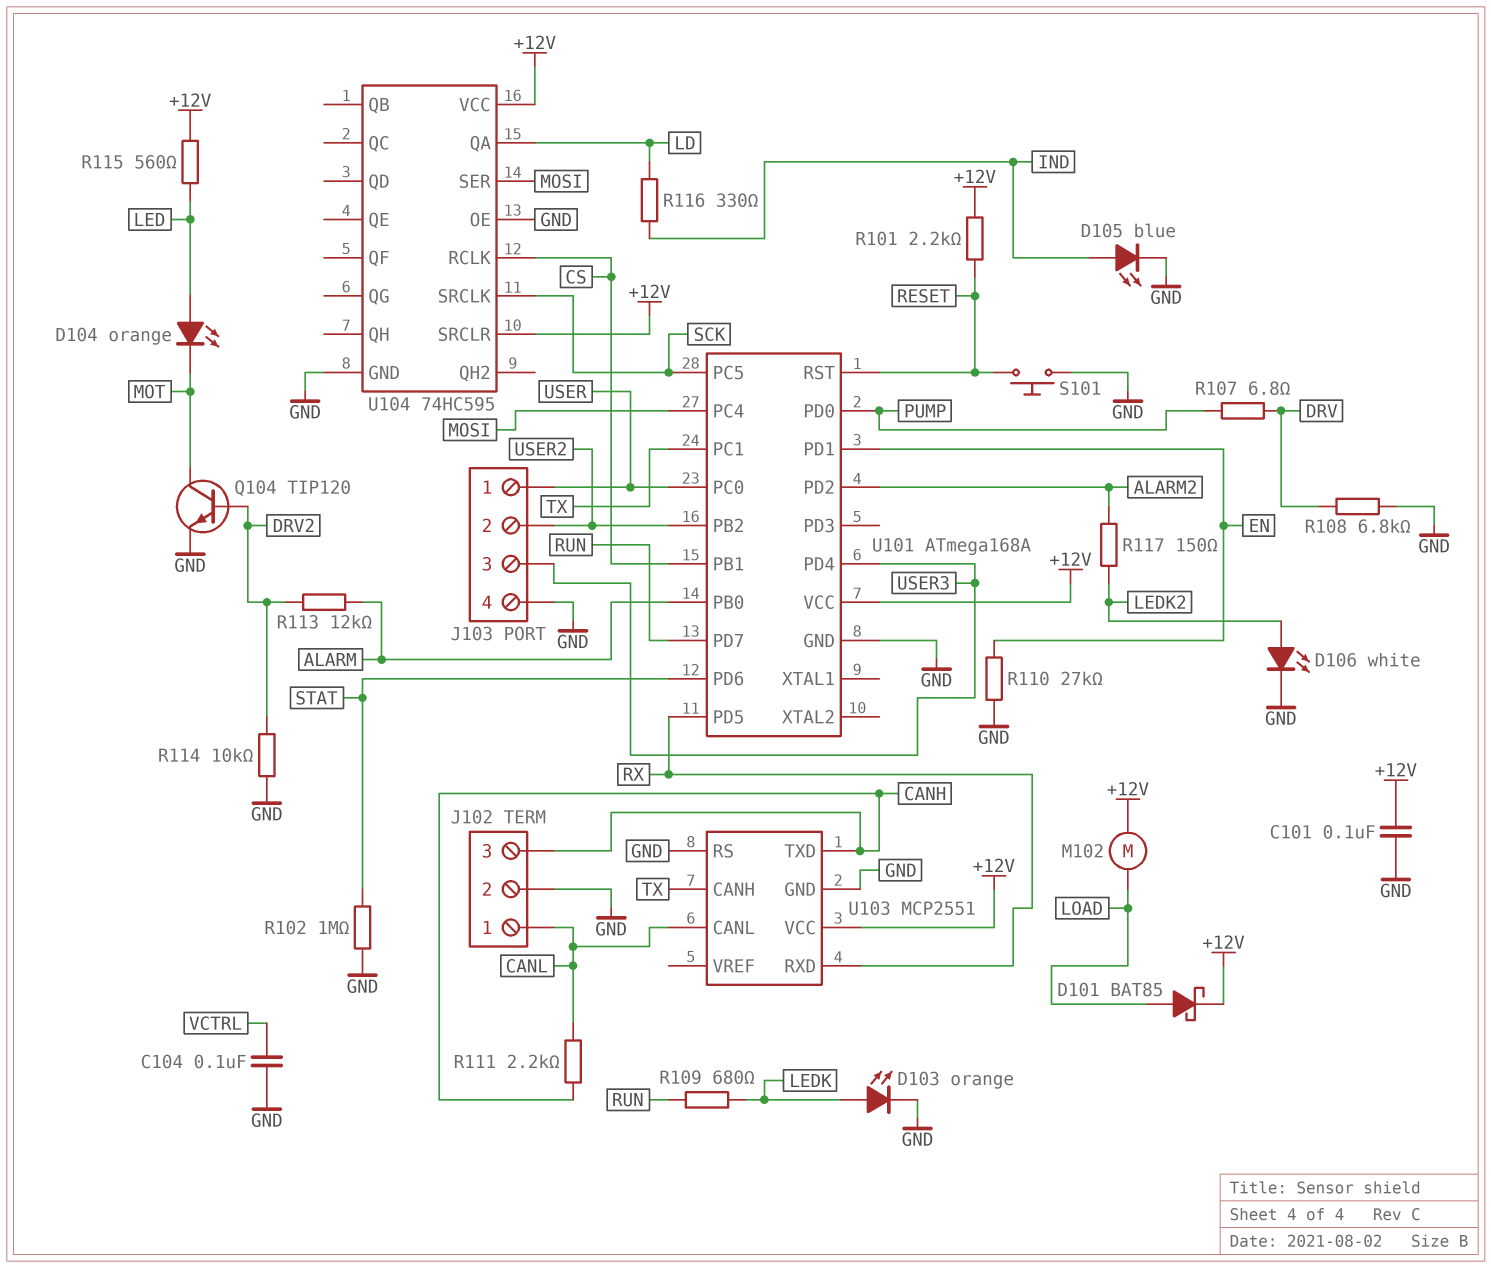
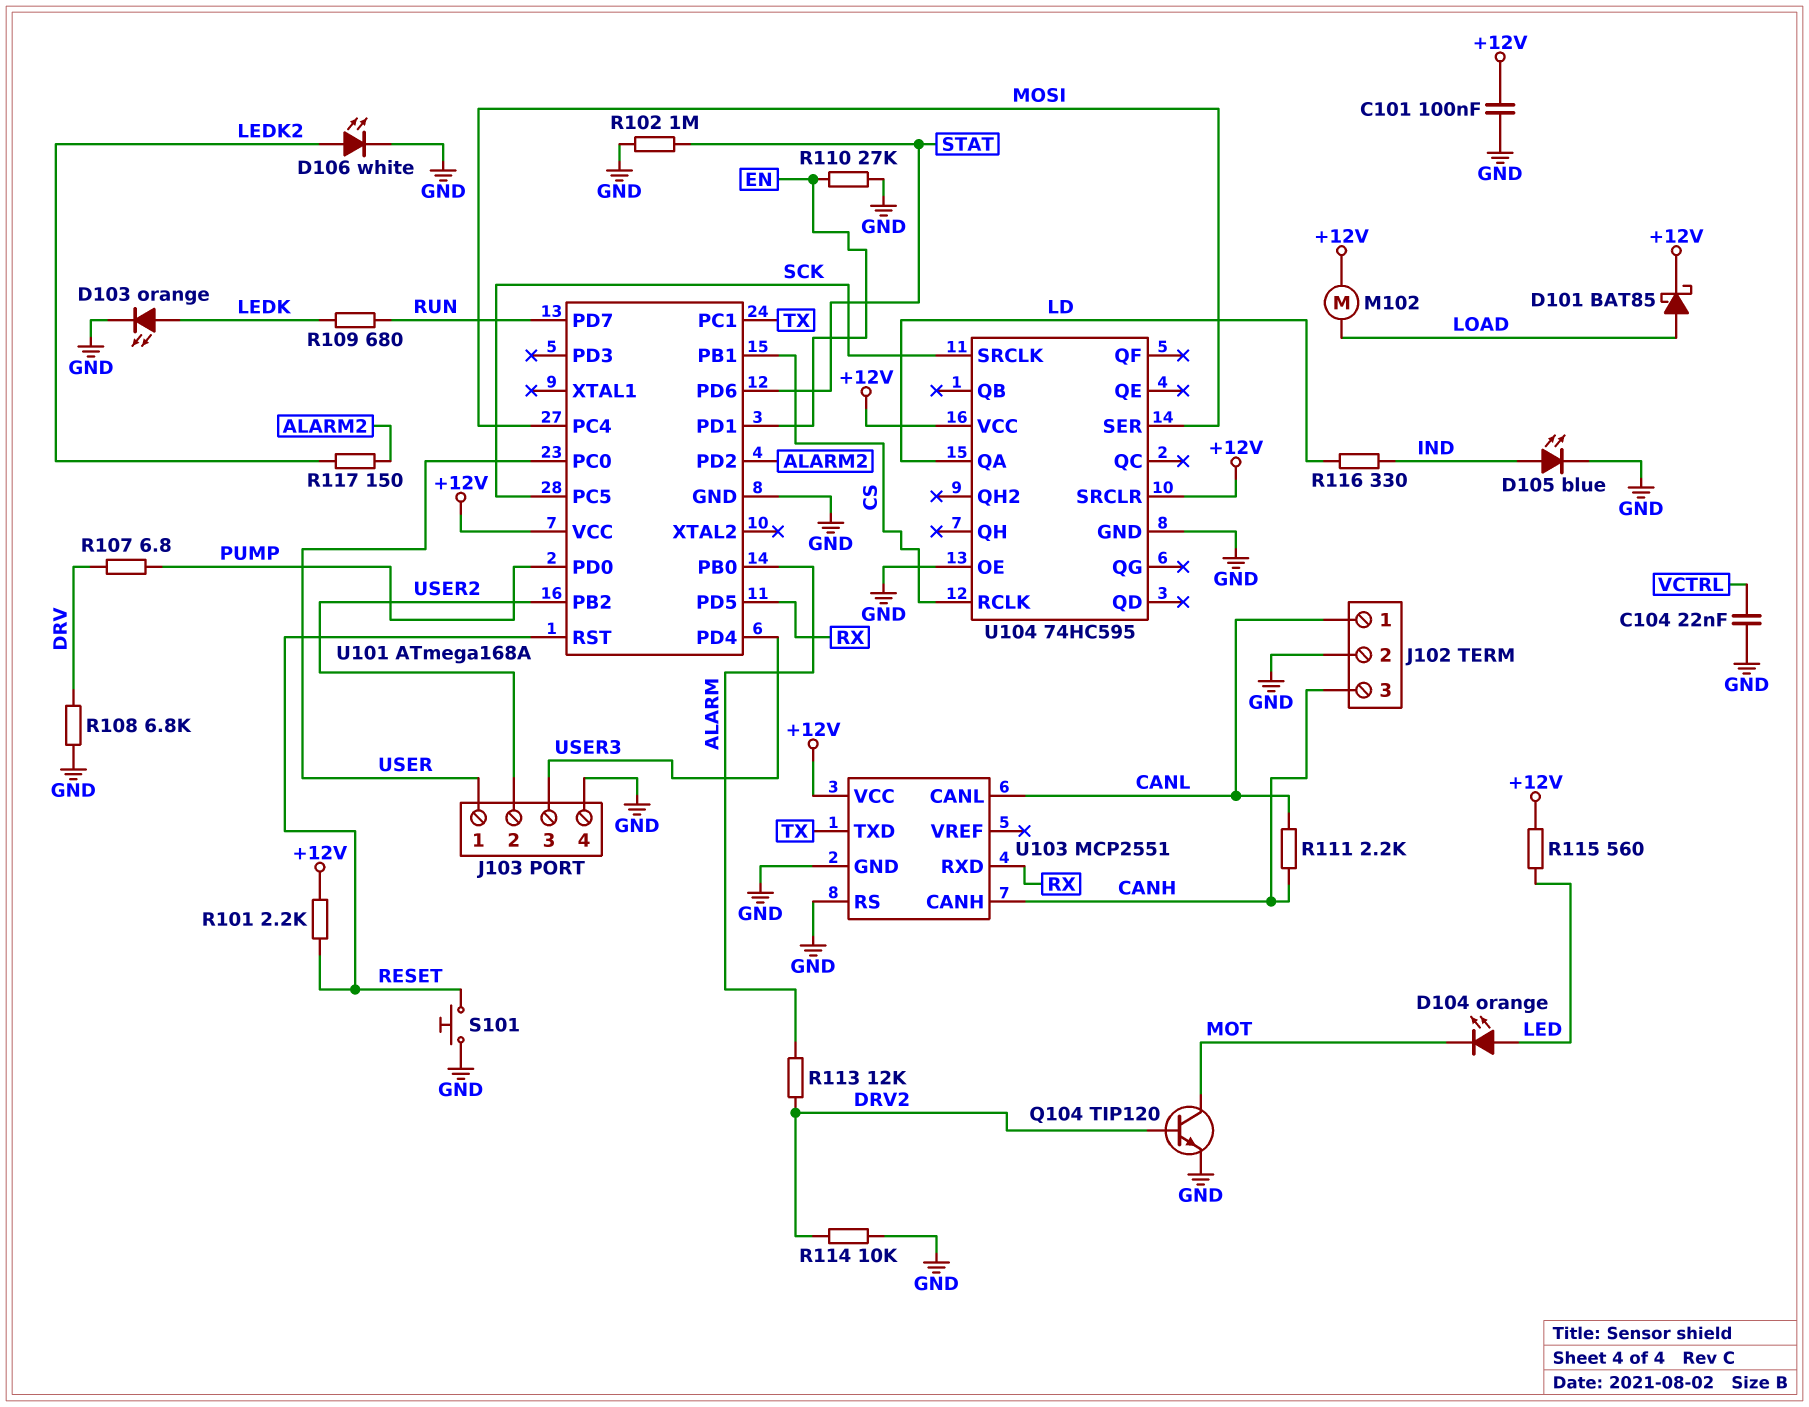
C104: 100nF (GND, VCTRL) -> 22nF (GND, VCTRL)
U103 pin CANH: TX -> CANH
U103 pin TXD: CANH -> TX

